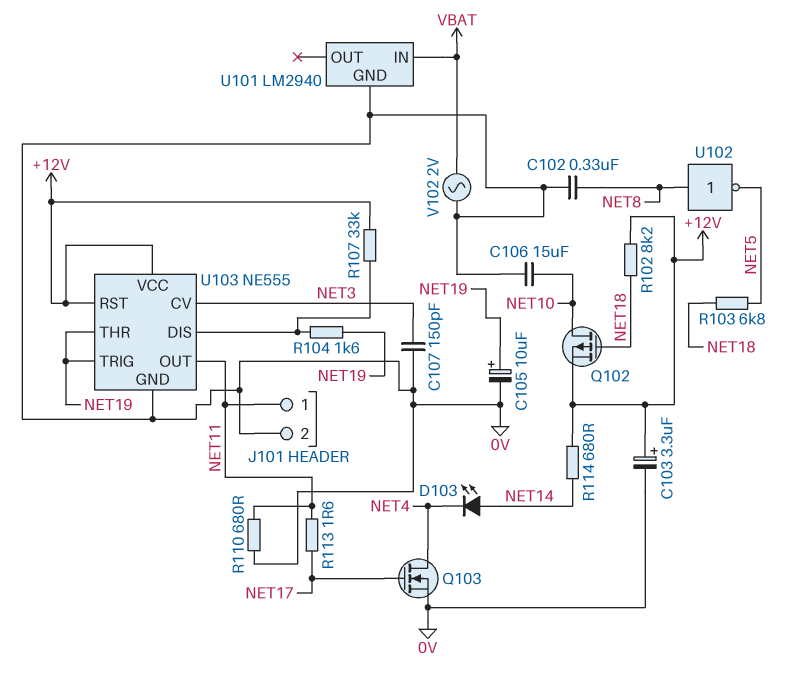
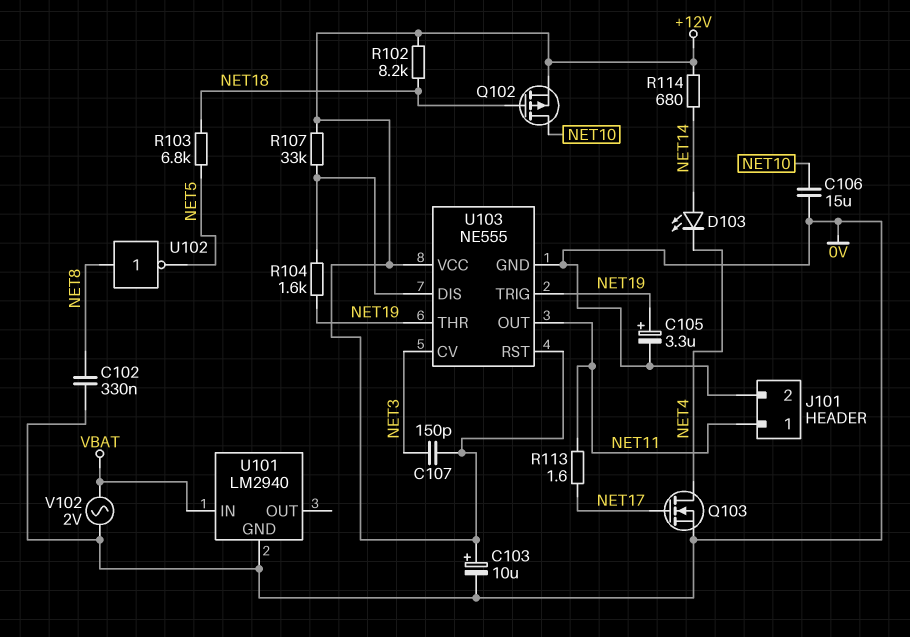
C103: 3.3uF (plus +12V, minus 0V) -> 10uF (plus +12V, minus 0V)
C105: 10uF (plus NET19, minus 0V) -> 3.3uF (plus NET19, minus 0V)
C107: 150pF (0V, NET3) -> 150pF (+12V, NET3)
R110: 680 (0V, NET11) -> none

